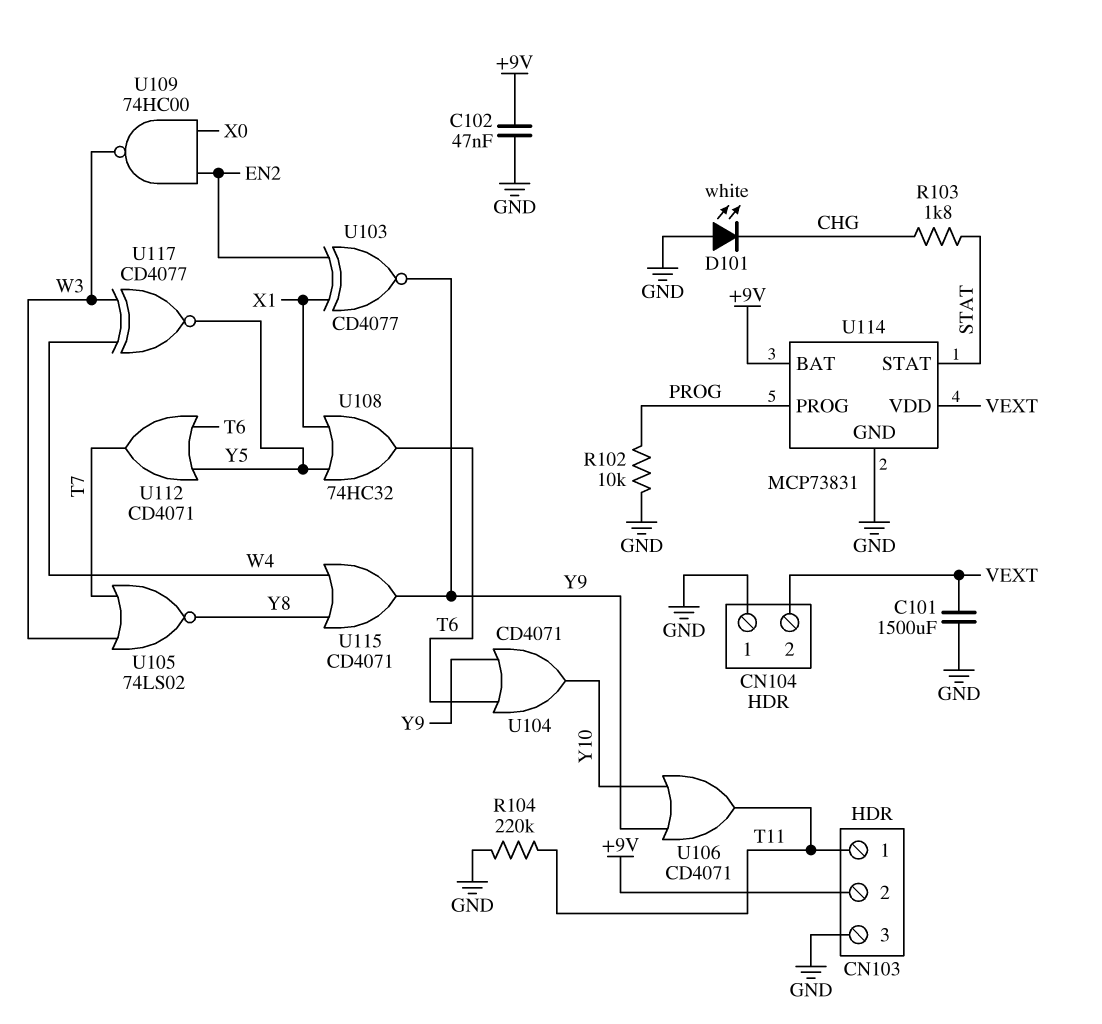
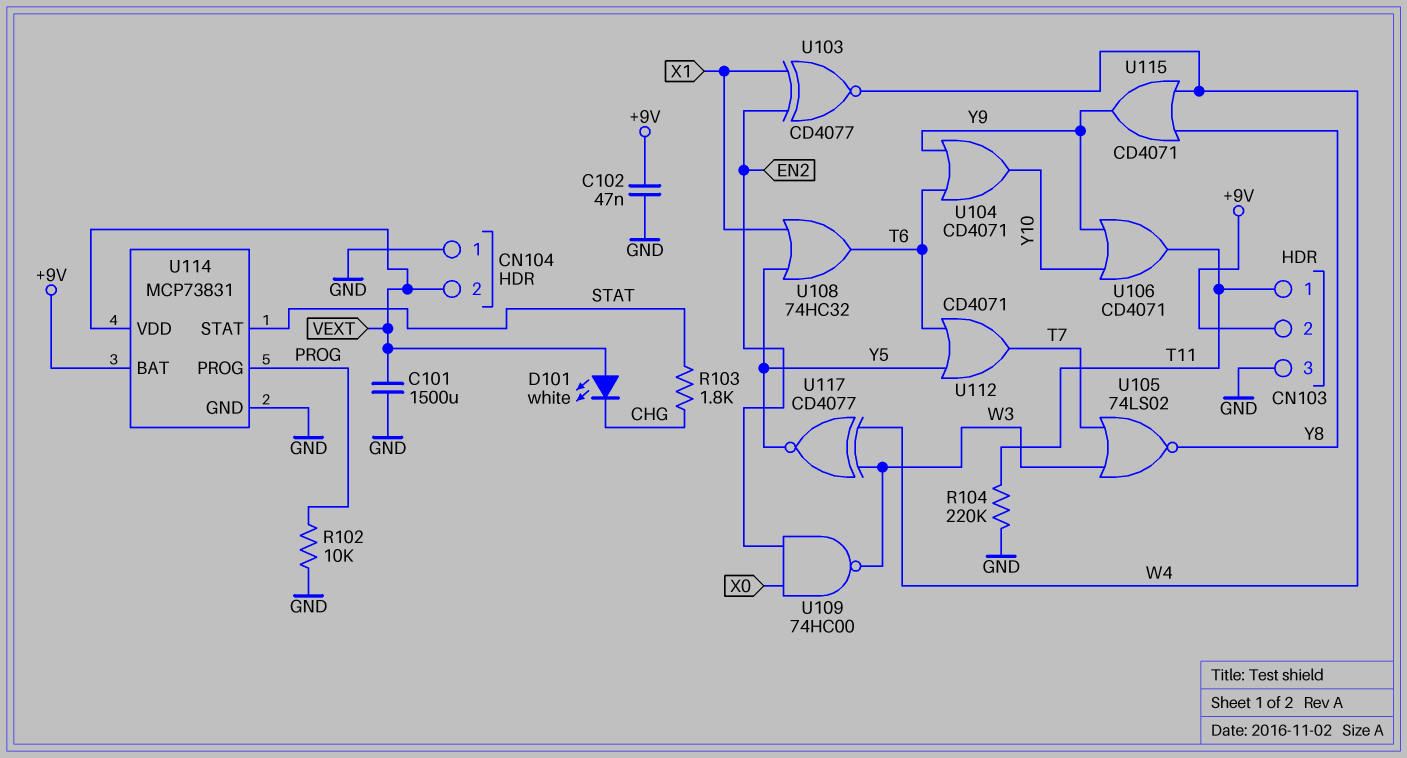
D101: LED white (A GND, K CHG) -> LED white (A VEXT, K CHG)
U103: XNOR CD4077 (in EN2, in X1, out Y9) -> XNOR CD4077 (in EN2, in X1, out W4)

